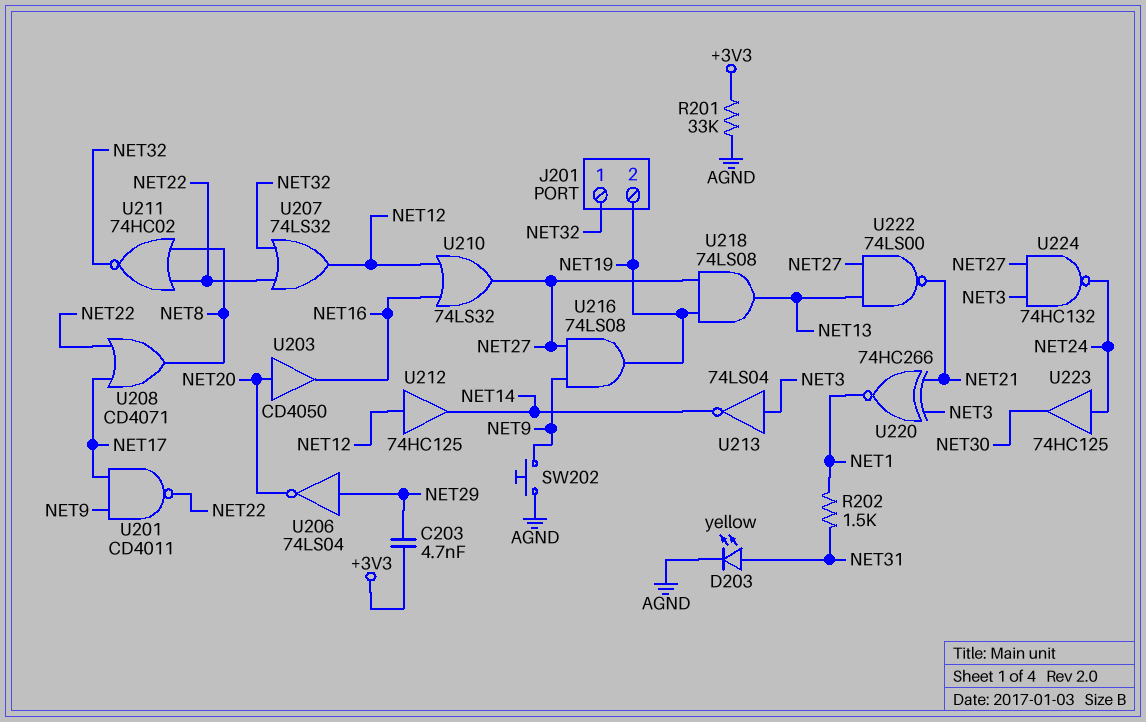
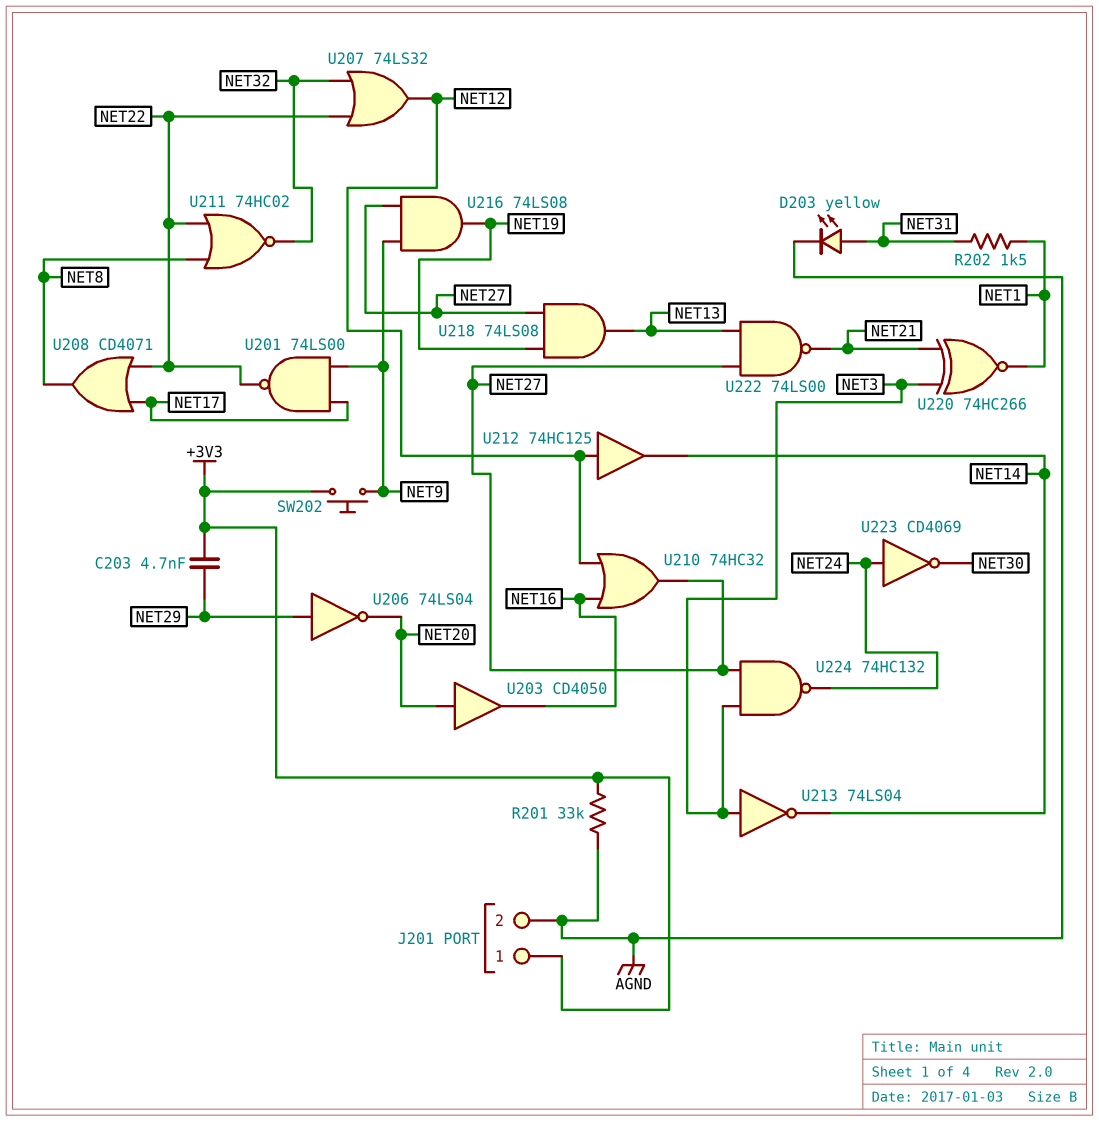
J201 pin 1: NET32 -> +3V3
J201 pin 2: NET19 -> AGND
SW202: button (AGND, NET9) -> button (+3V3, NET9)
U201: NAND CD4011 (in NET9, in NET17, out NET22) -> NAND 74LS00 (in NET9, in NET17, out NET22)
U210: OR 74LS32 (in NET12, in NET16, out NET27) -> OR 74HC32 (in NET12, in NET16, out NET27)
U223: buffer 74HC125 (in NET24, out NET30) -> NOT CD4069 (in NET24, out NET30)

